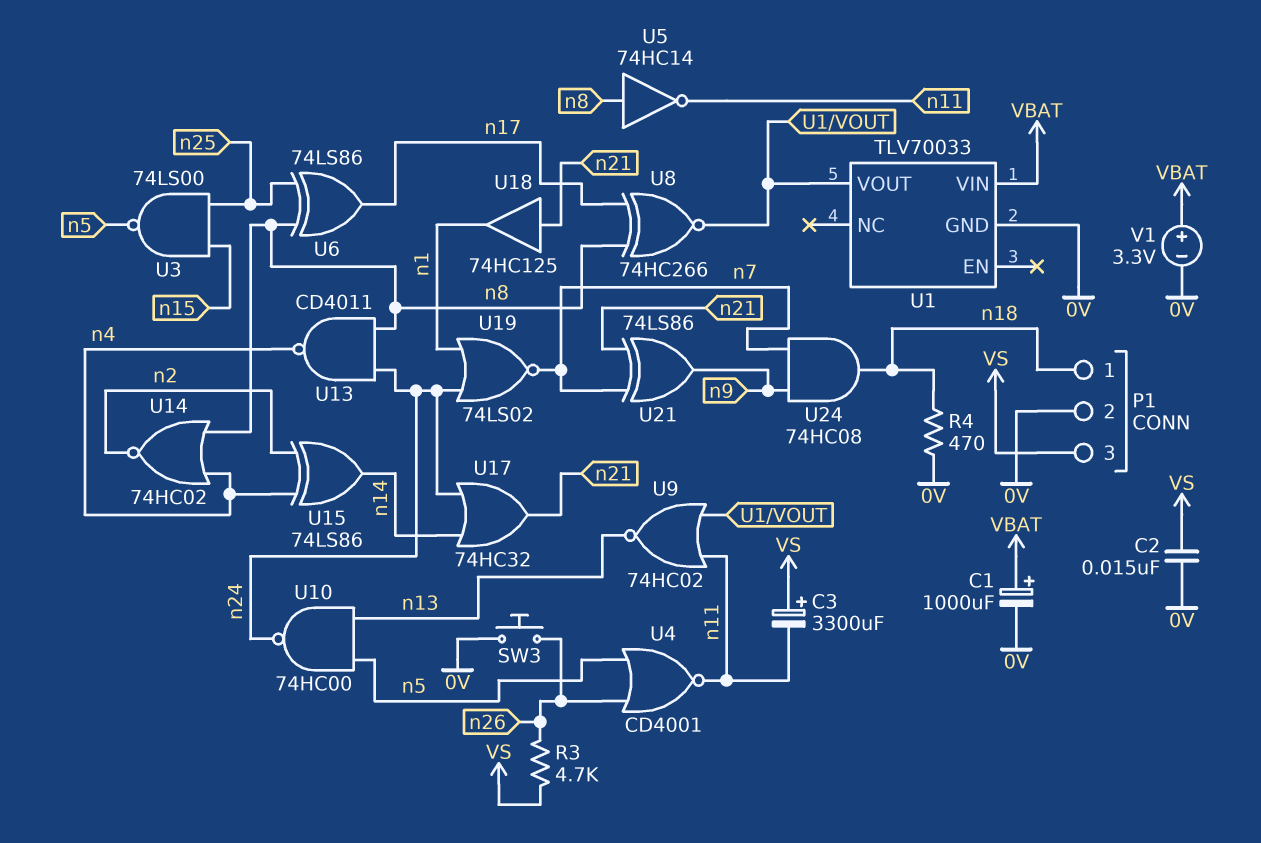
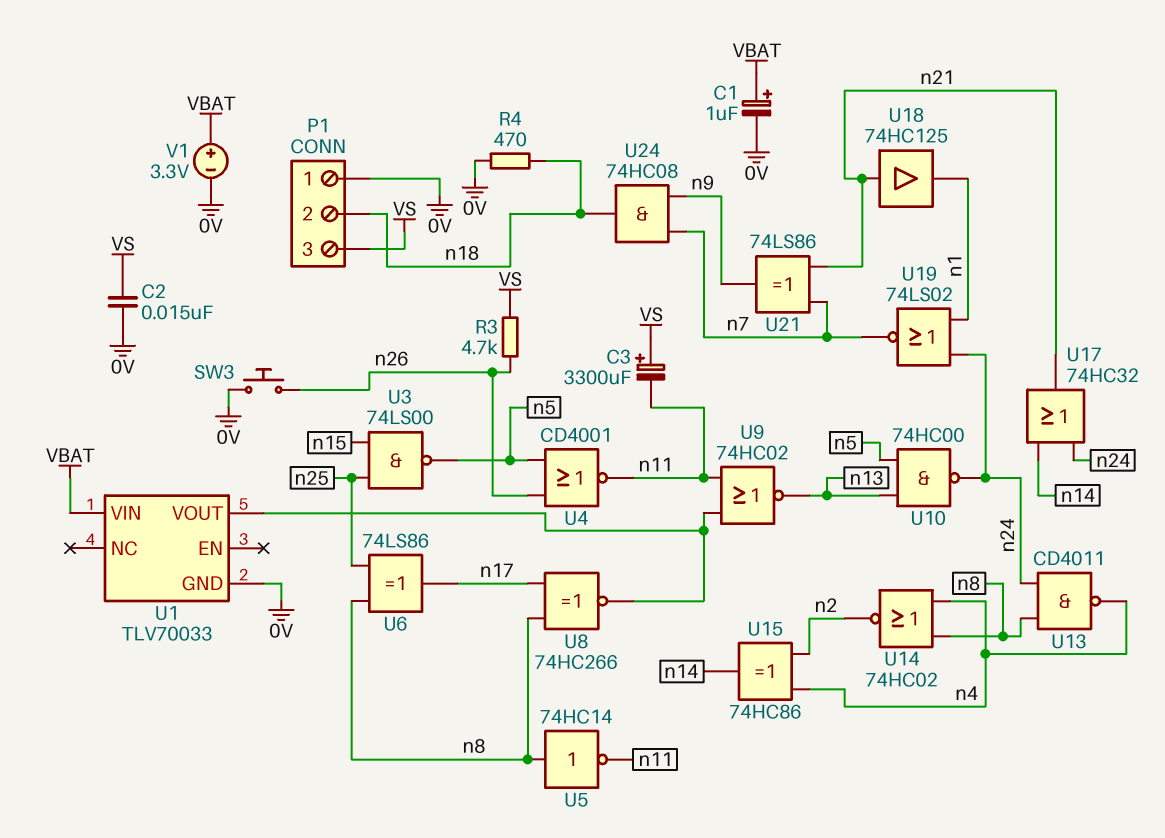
C1: 1000uF (plus VBAT, minus 0V) -> 1uF (plus VBAT, minus 0V)
P1 pin 1: n18 -> 0V
P1 pin 2: 0V -> n18
U15: XOR 74LS86 (in n2, in n4, out n14) -> XOR 74HC86 (in n2, in n4, out n14)

